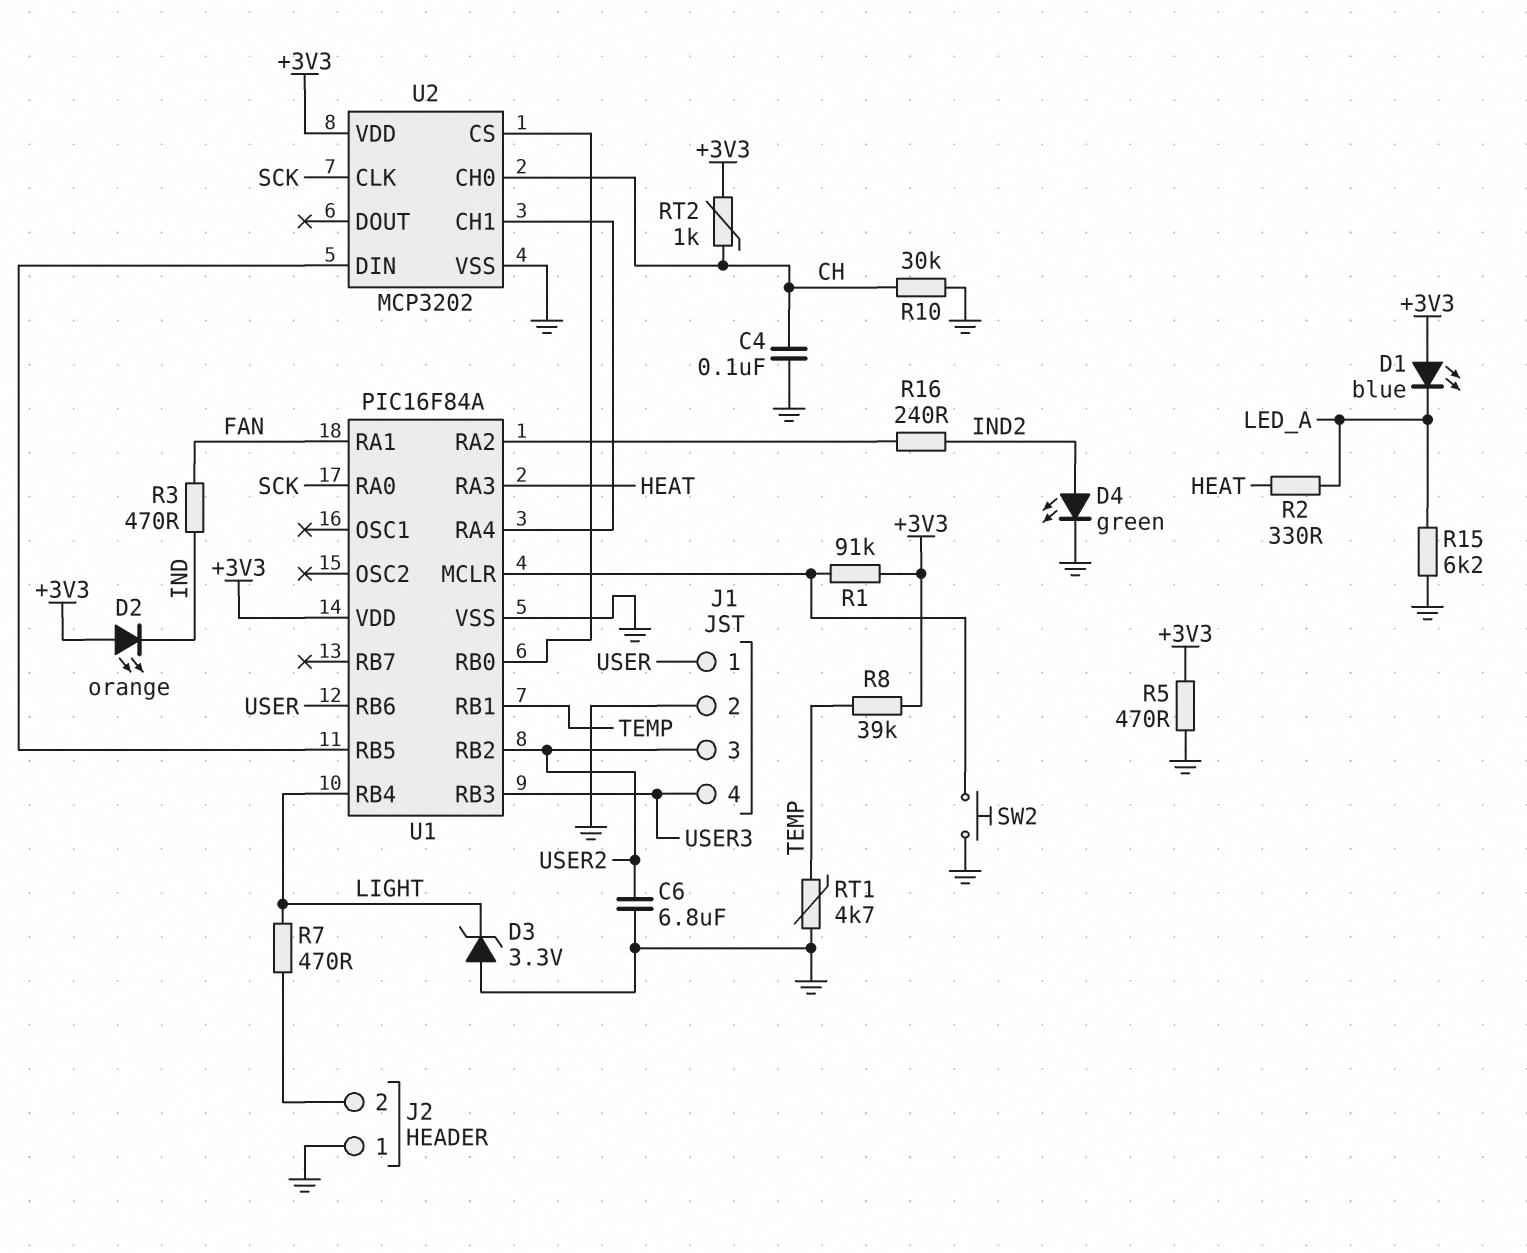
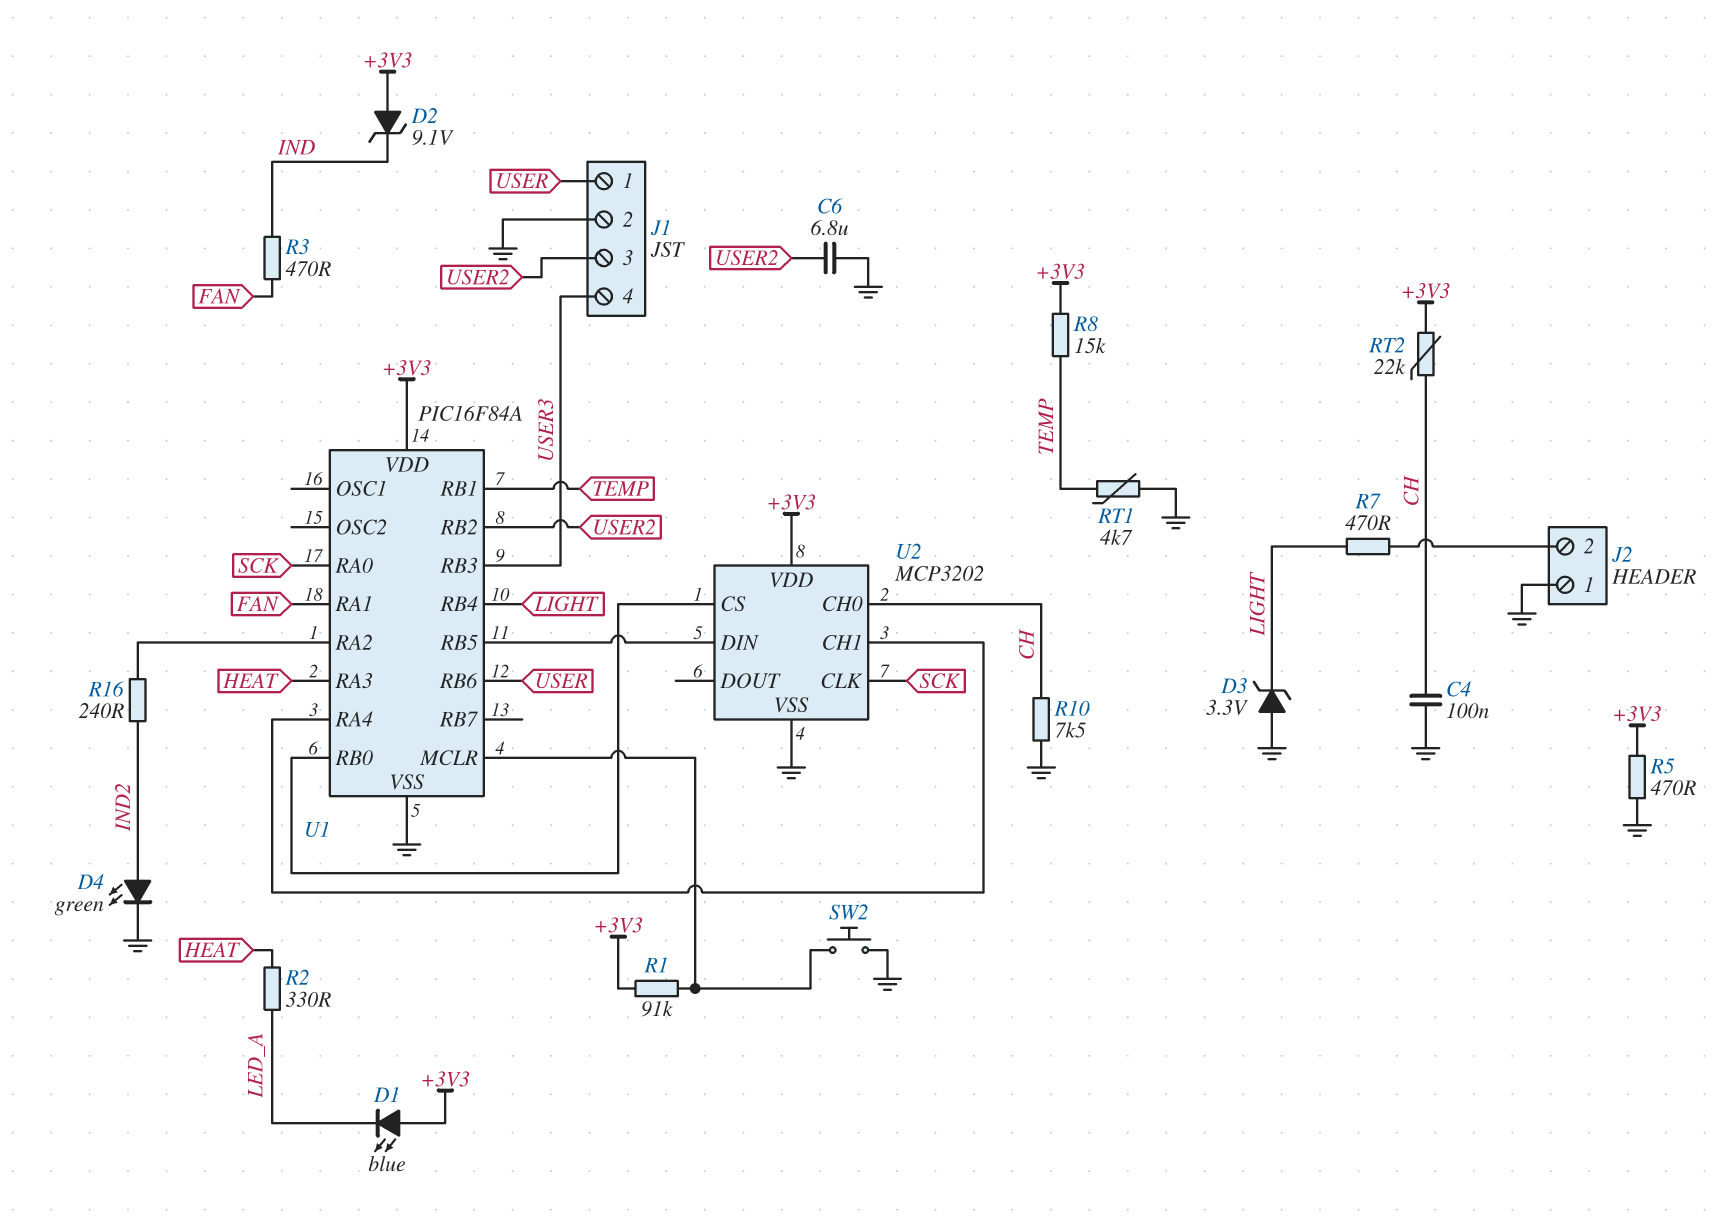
D2: LED orange (A +3V3, K IND) -> zener 9.1V (A +3V3, K IND)
R8: 39k (+3V3, TEMP) -> 15k (+3V3, TEMP)
R10: 30k (CH, GND) -> 7.5k (CH, GND)
R15: 6.2k (GND, LED_A) -> none
RT2: 1k (+3V3, CH) -> 22k (+3V3, CH)

